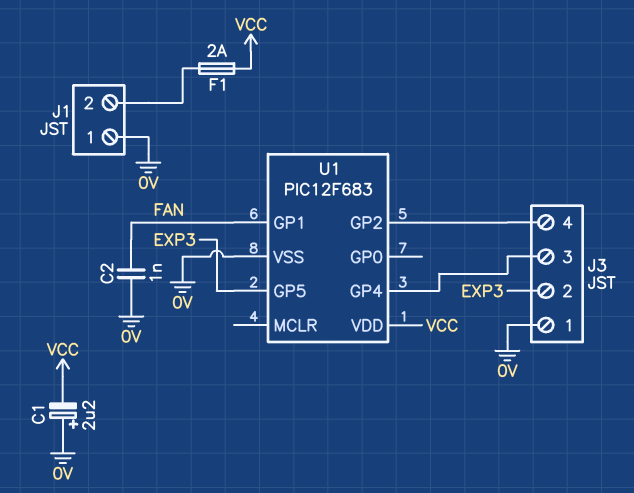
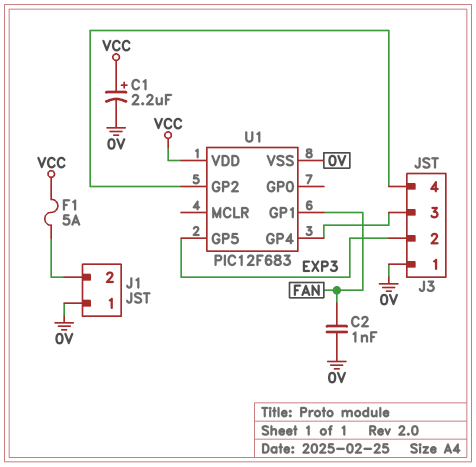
C1: 2.2uF (plus 0V, minus VCC) -> 2.2uF (plus VCC, minus 0V)
F1: 2A (J1/2, VCC) -> 5A (J1/2, VCC)

